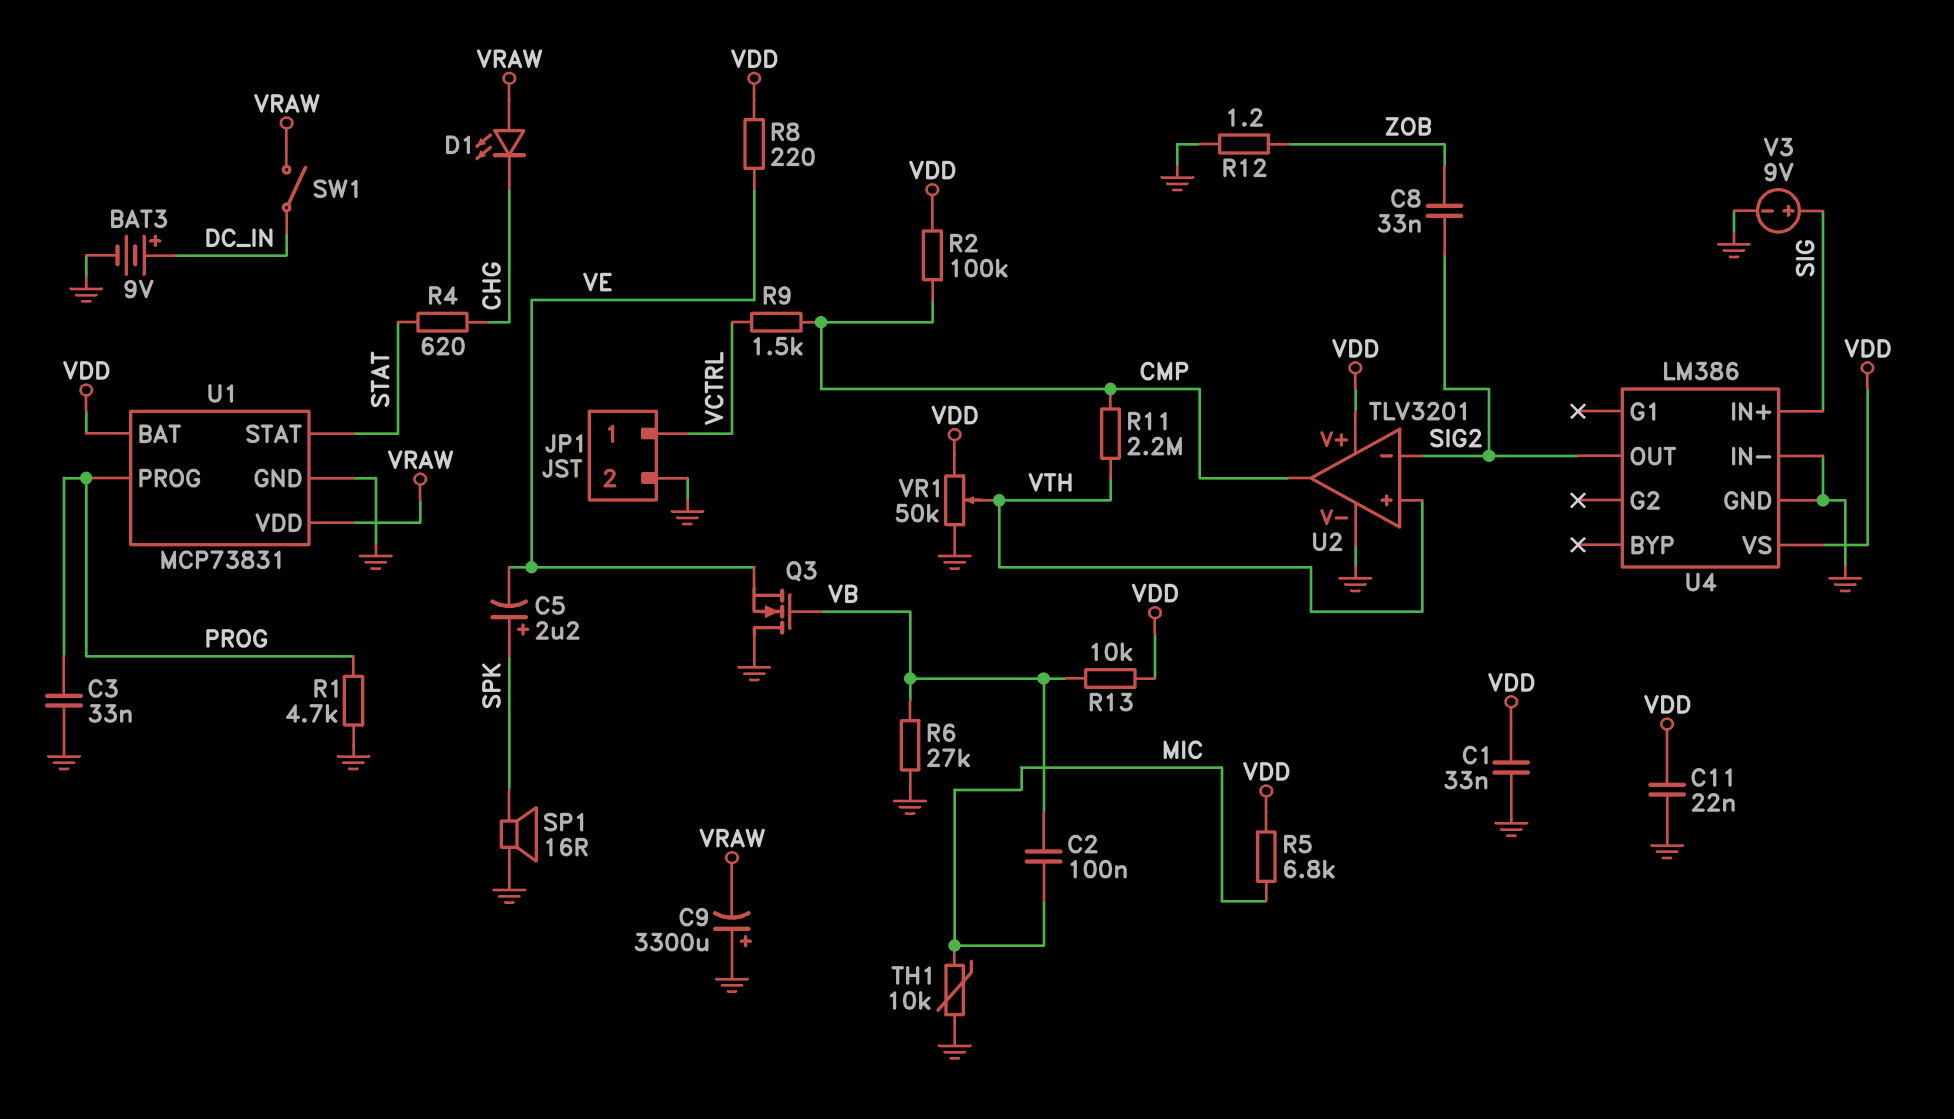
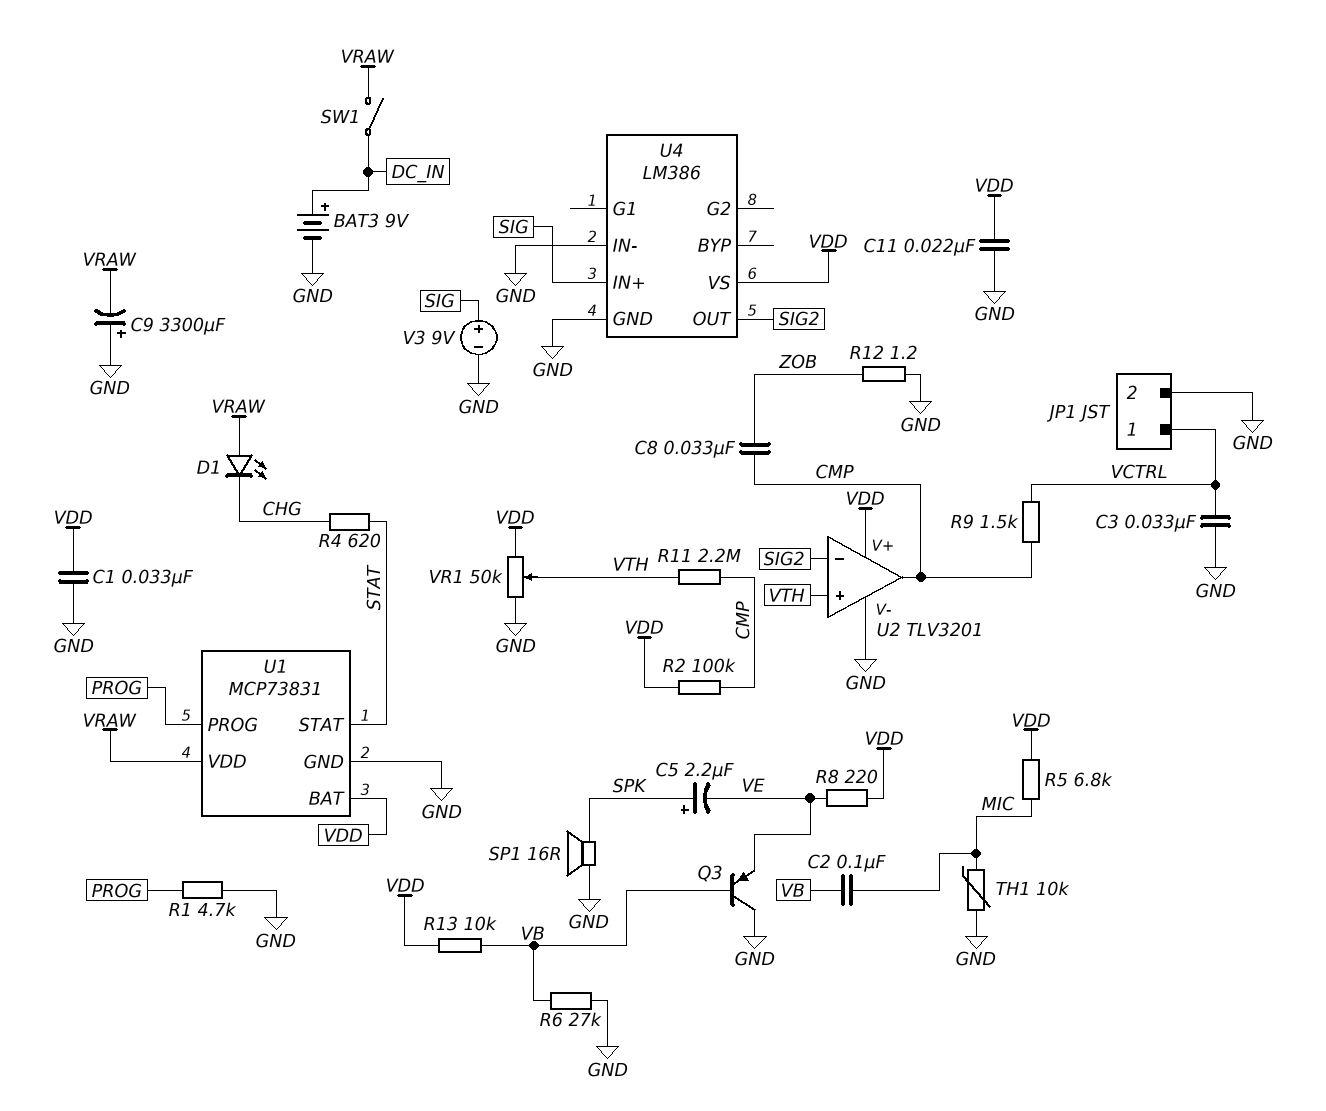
C3: 33nF (GND, PROG) -> 33nF (GND, VCTRL)
C8: 33nF (SIG2, ZOB) -> 33nF (CMP, ZOB)
Q3: NMOS (G VB, D GND, S VE) -> PNP (B VB, C GND, E VE)

